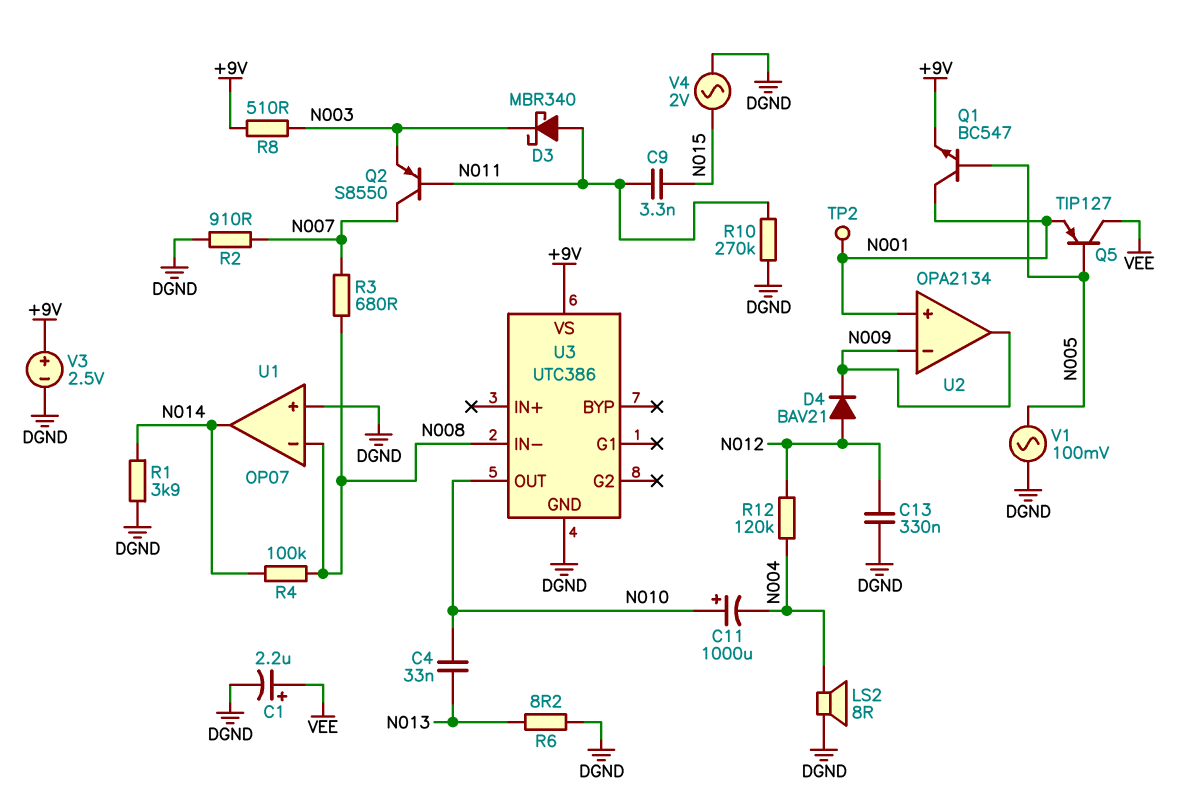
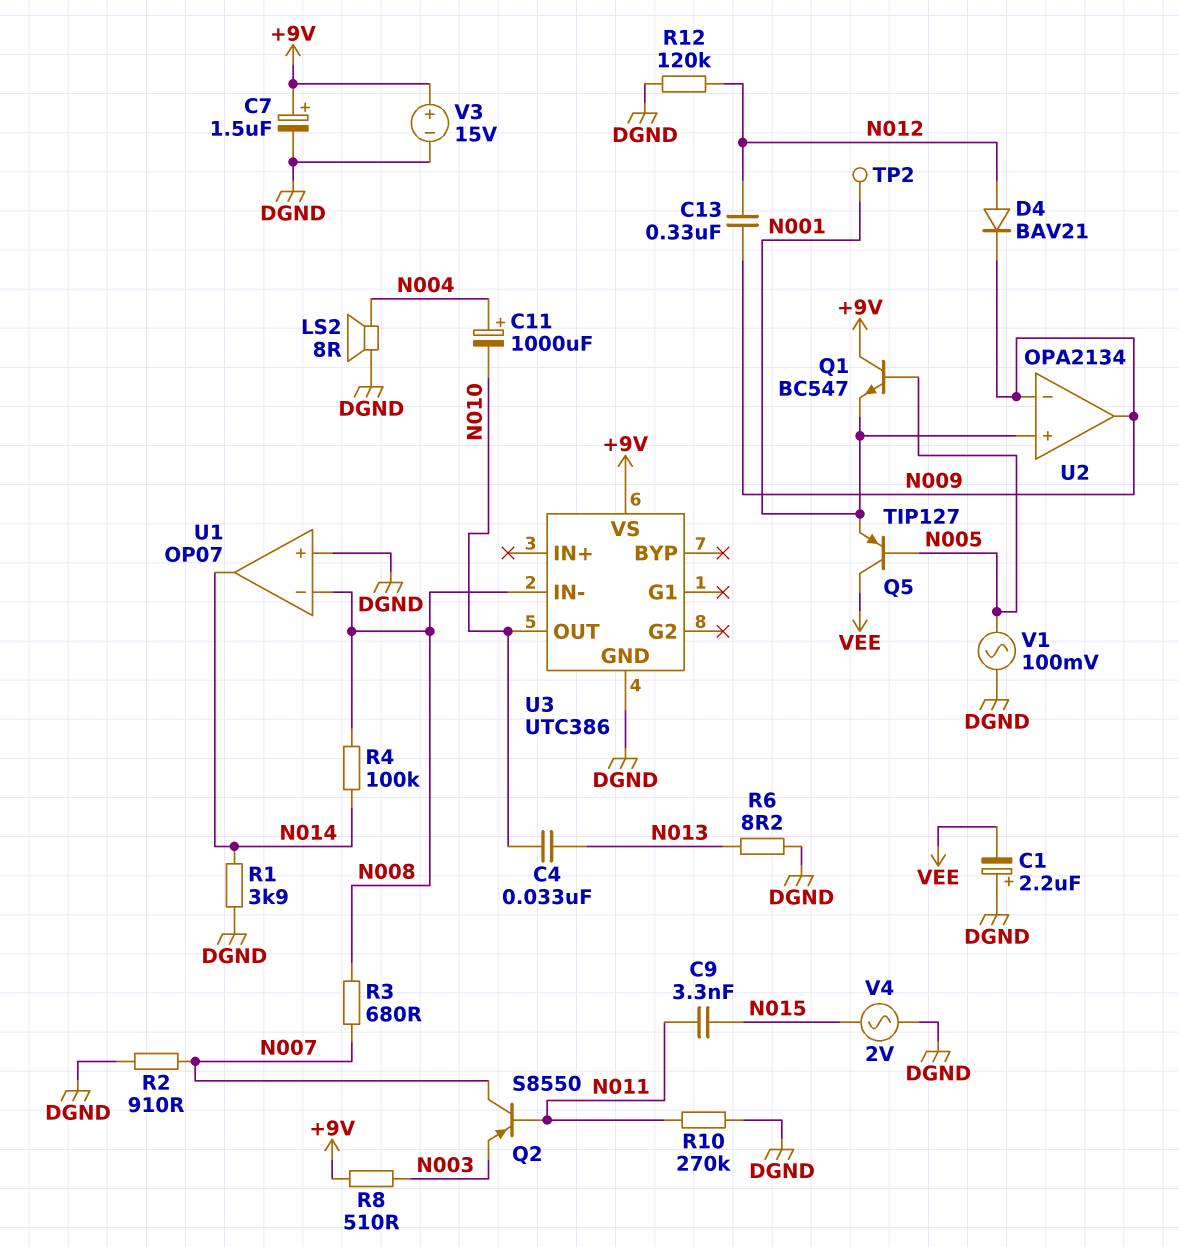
C1: 2.2uF (plus VEE, minus DGND) -> 2.2uF (plus DGND, minus VEE)
C7: none -> 1.5uF (plus +9V, minus DGND)
C11: 1000uF (plus N010, minus N004) -> 1000uF (plus N004, minus N010)
C13: 330nF (DGND, N012) -> 330nF (N009, N012)
D3: schottky MBR340 (A N011, K N003) -> none
Q1: NPN BC547 (B N005, C N001, E +9V) -> NPN BC547 (B N005, C +9V, E N001)
R12: 120k (N004, N012) -> 120k (DGND, N012)
V3: 2.5V (plus +9V, minus DGND) -> 15V (plus +9V, minus DGND)

